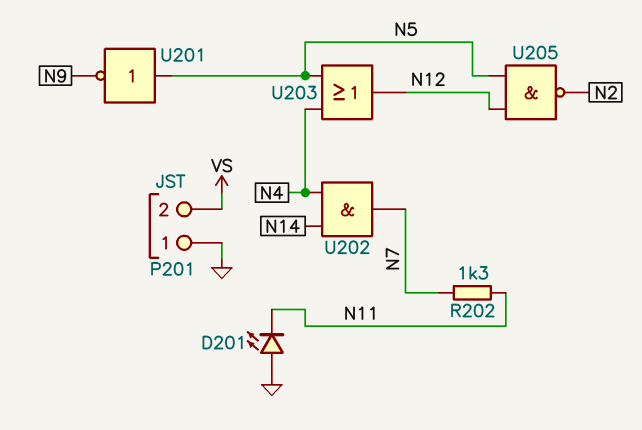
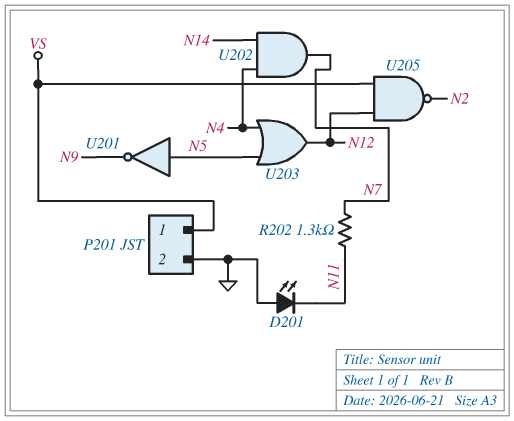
P201 pin 1: GND -> VS
P201 pin 2: VS -> GND
U205: NAND (in N5, in N12, out N2) -> NAND (in N12, in VS, out N2)

